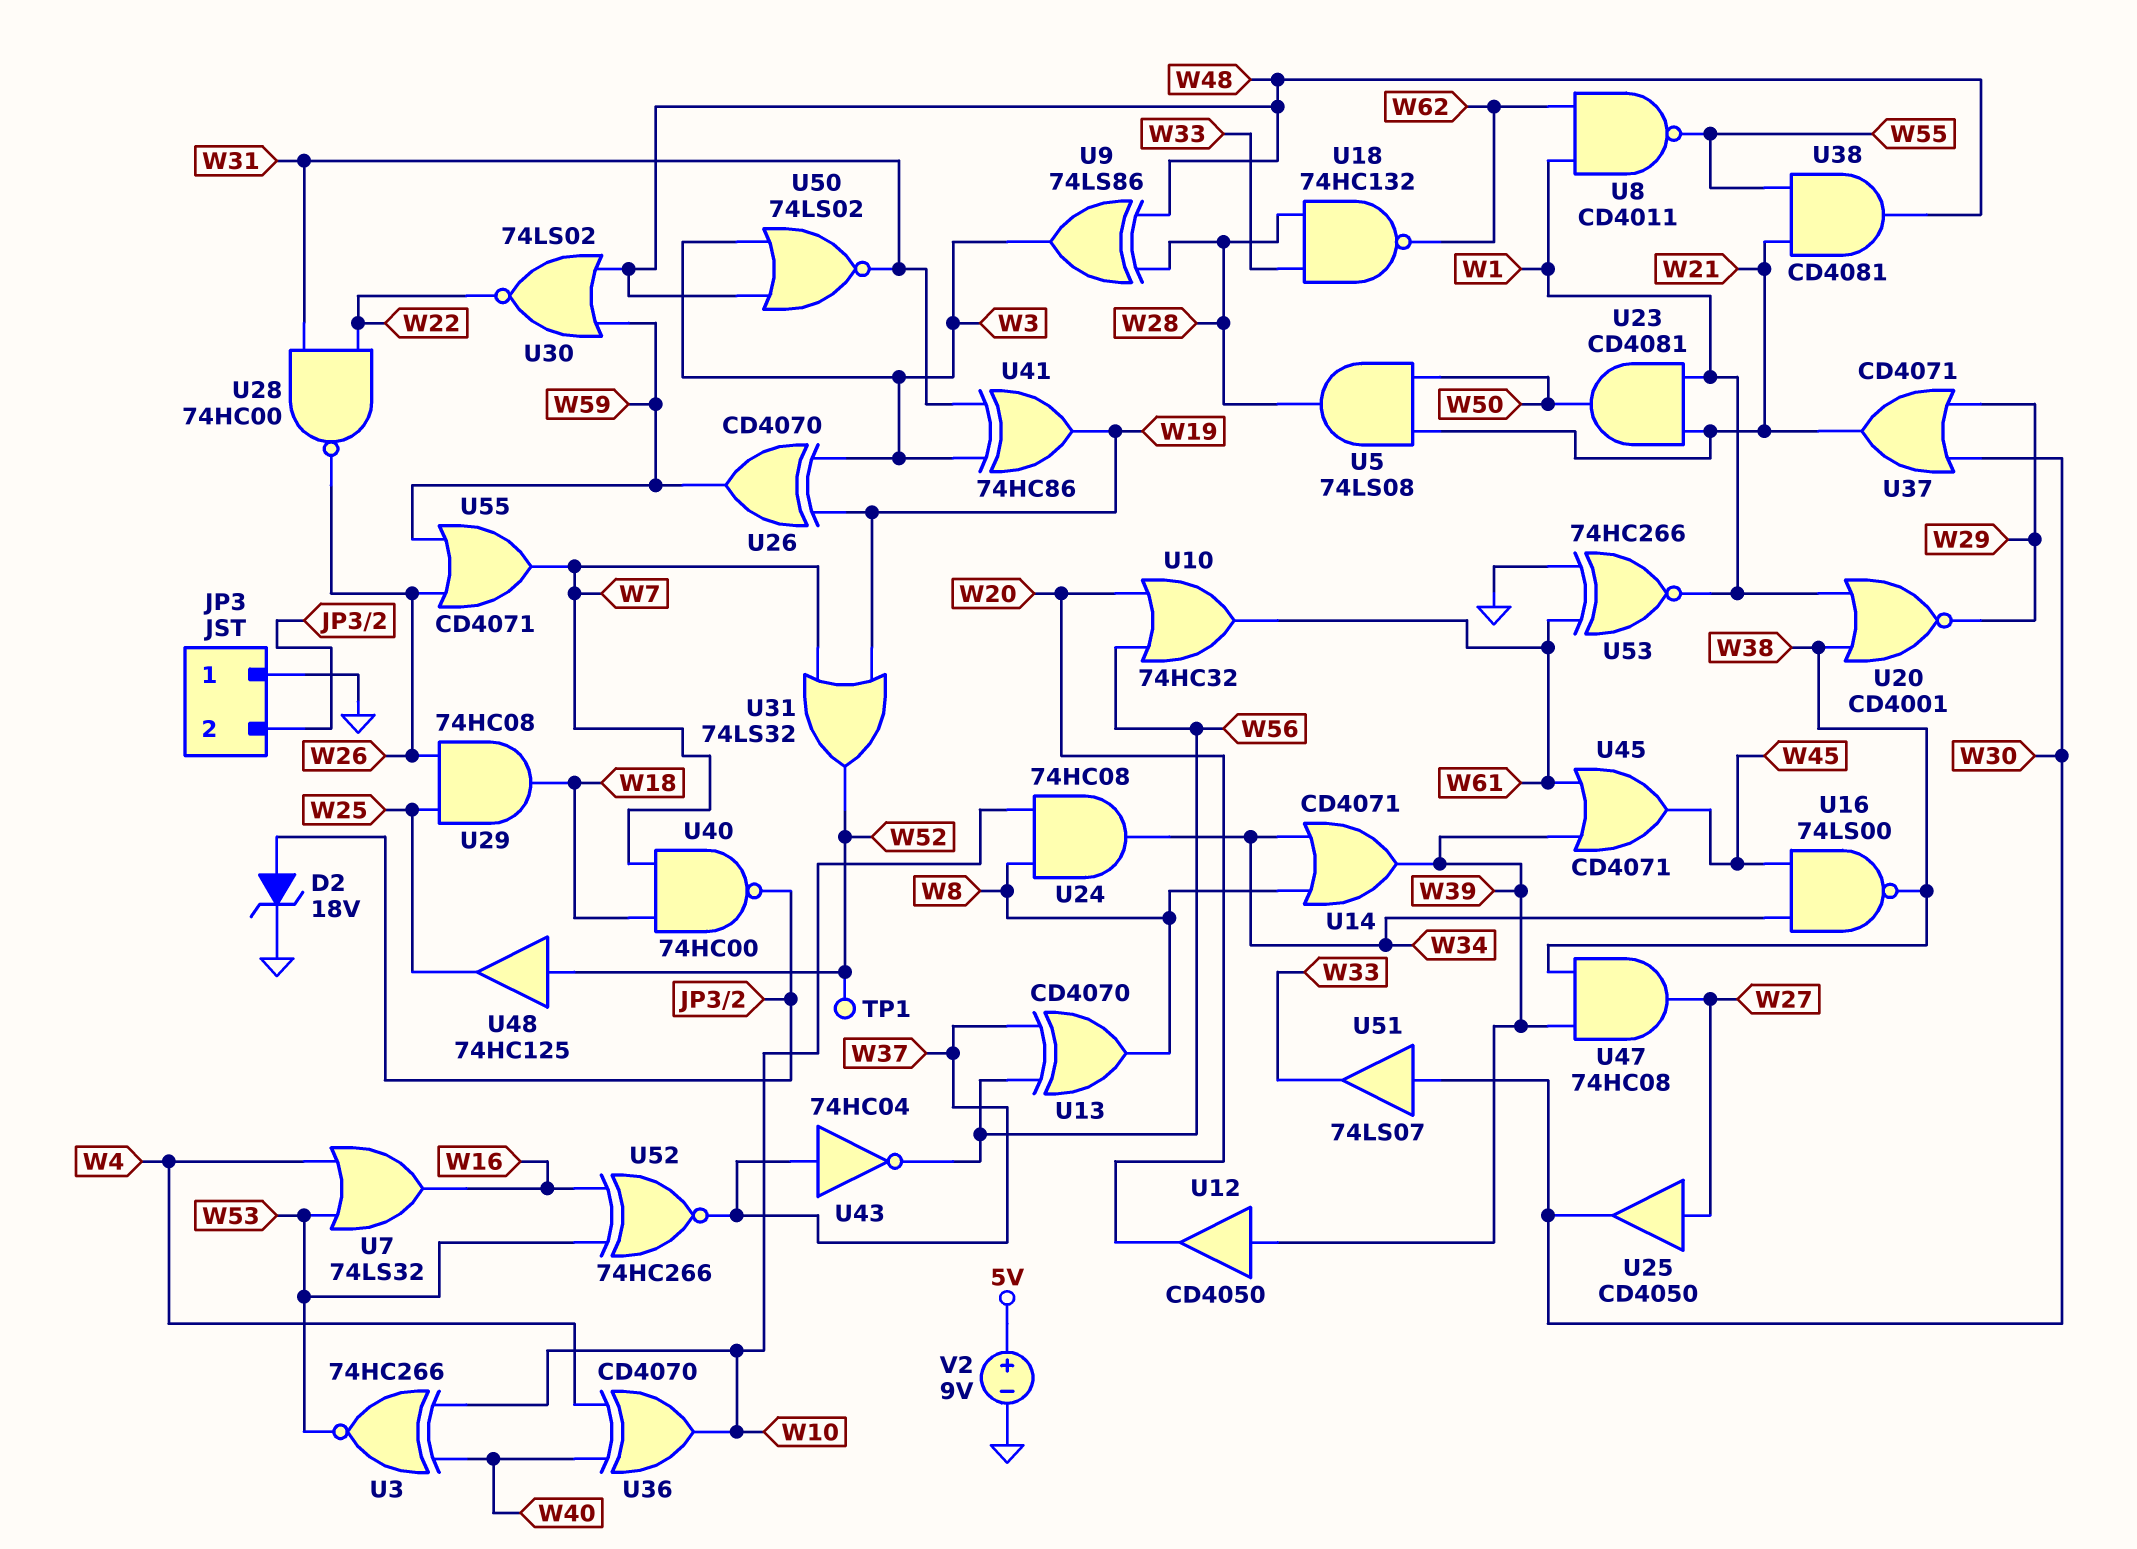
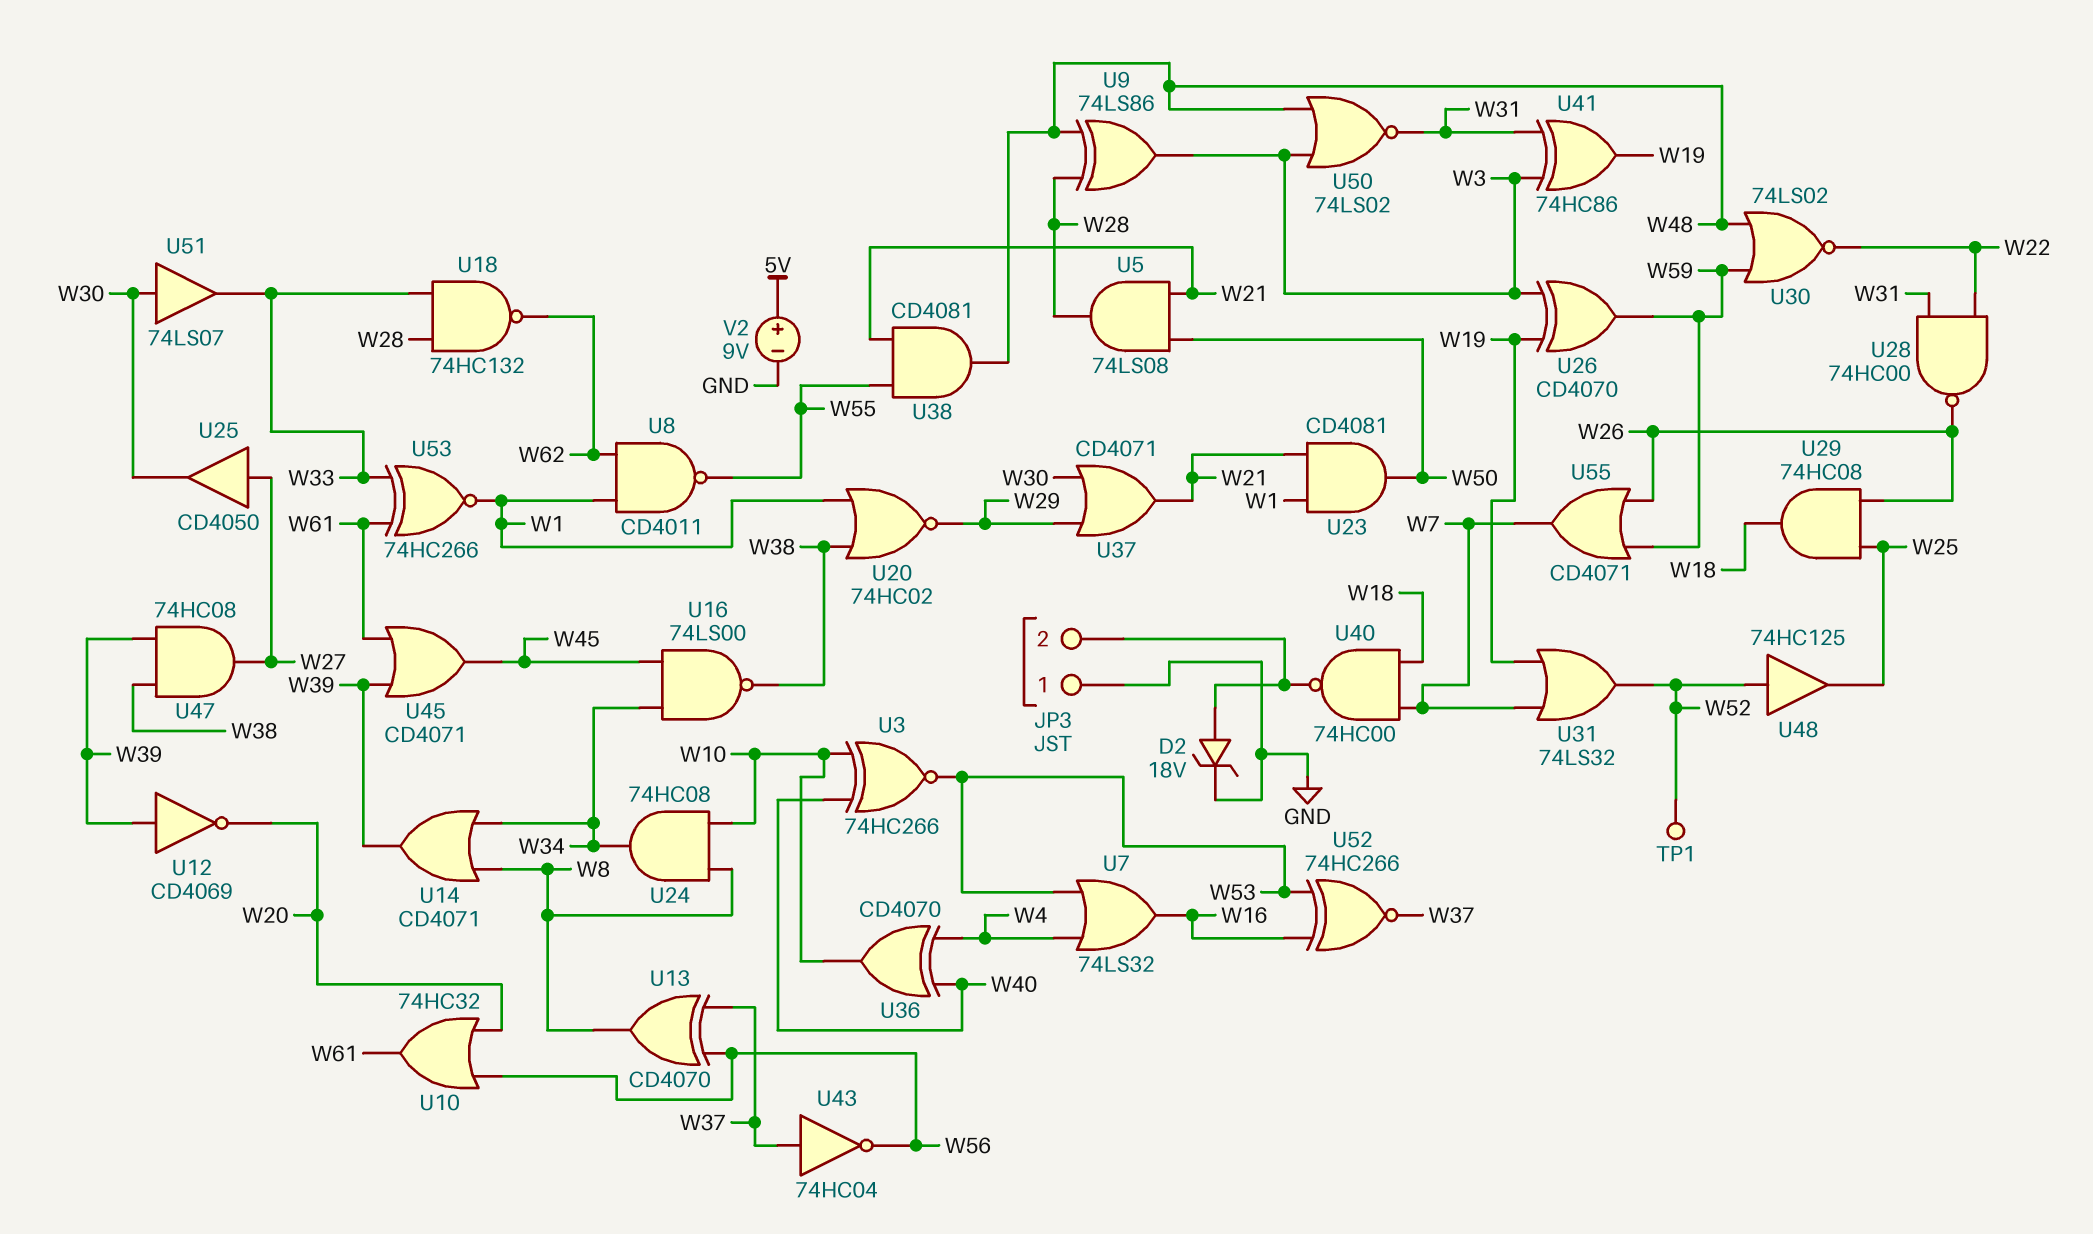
U12: buffer CD4050 (in W39, out W20) -> NOT CD4069 (in W39, out W20)
U20: NOR CD4001 (in W1, in W38, out W29) -> NOR 74HC02 (in W1, in W38, out W29)
U53: XNOR 74HC266 (in GND, in W61, out W1) -> XNOR 74HC266 (in W33, in W61, out W1)

